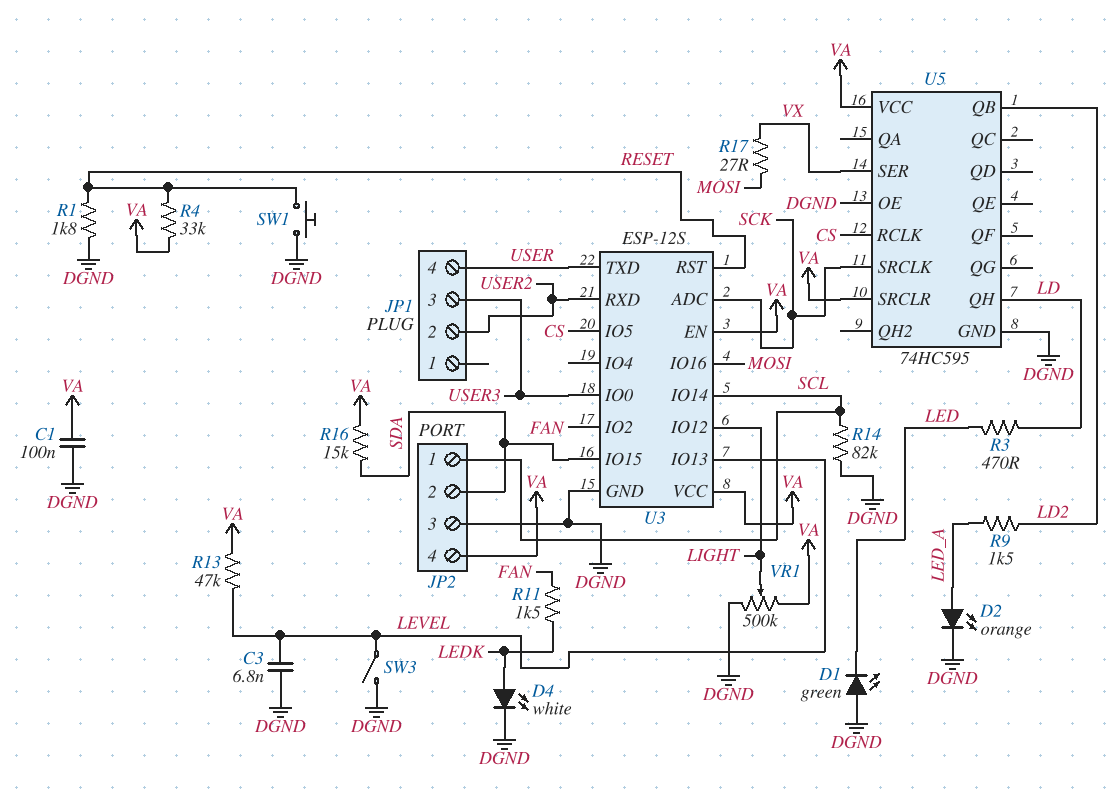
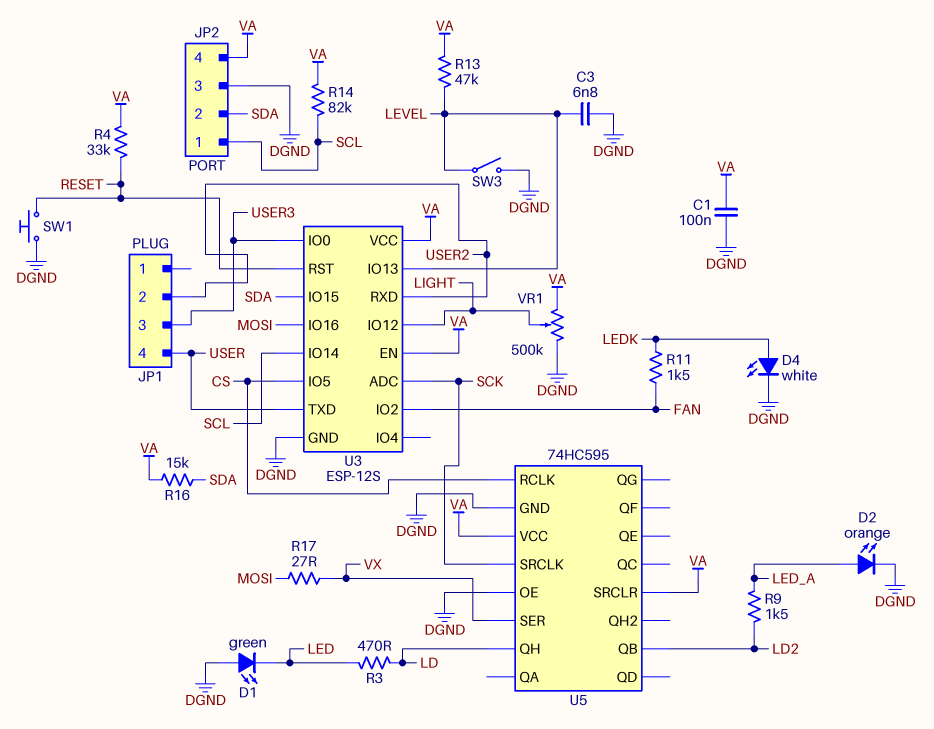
R1: 1.8k (DGND, RESET) -> none
R14: 82k (DGND, SCL) -> 82k (SCL, VA)

